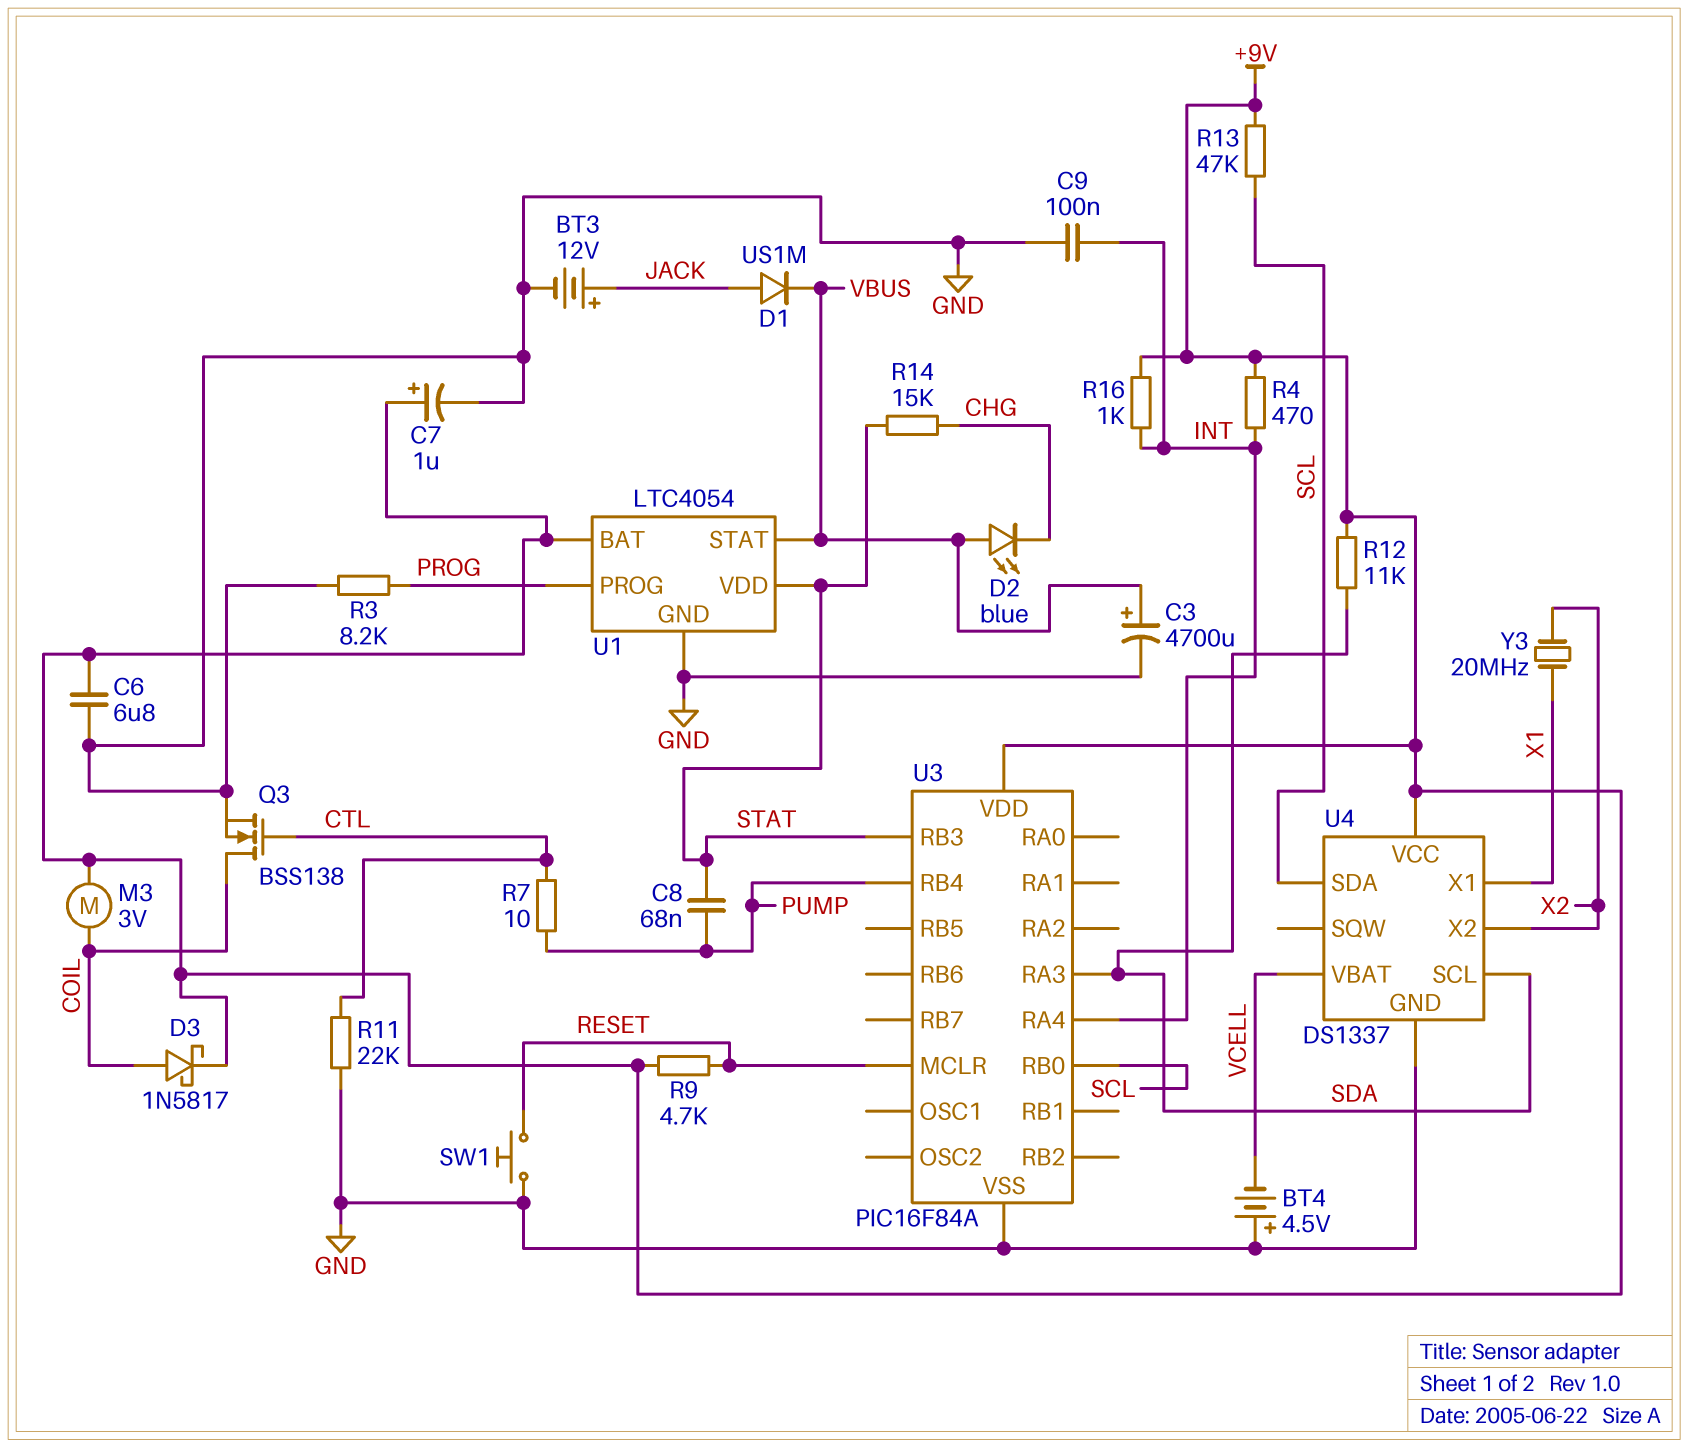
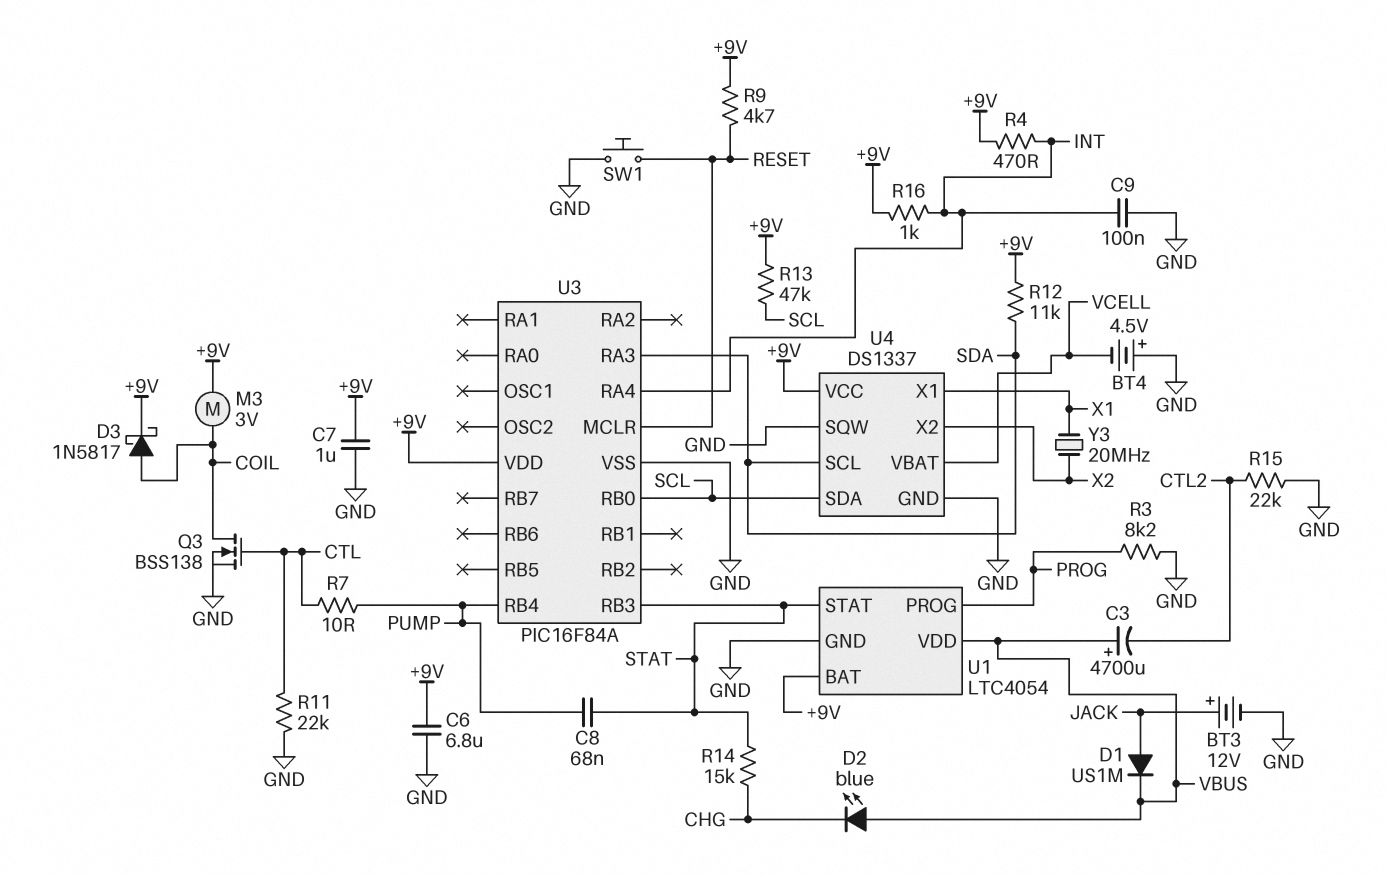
C3: 4700uF (plus VBUS, minus GND) -> 4700uF (plus VBUS, minus CTL2)
C7: 1uF (plus +9V, minus GND) -> 1uF (+9V, GND)
R15: none -> 22k (CTL2, GND)
U1 pin STAT: VBUS -> STAT
U1 pin VDD: STAT -> VBUS
U4 pin SQW: none -> GND

